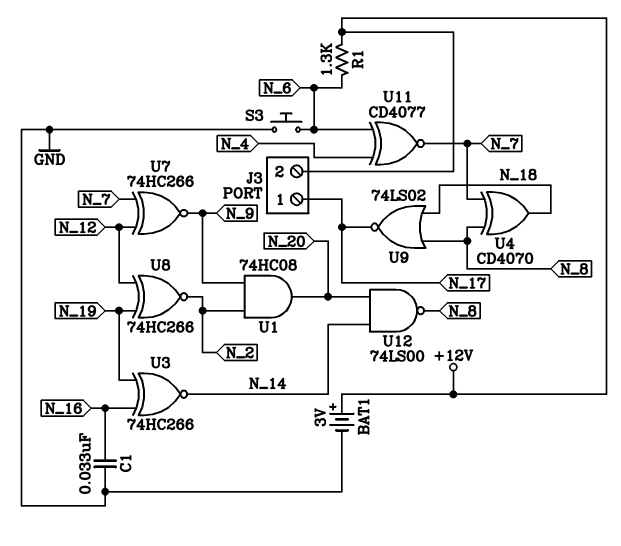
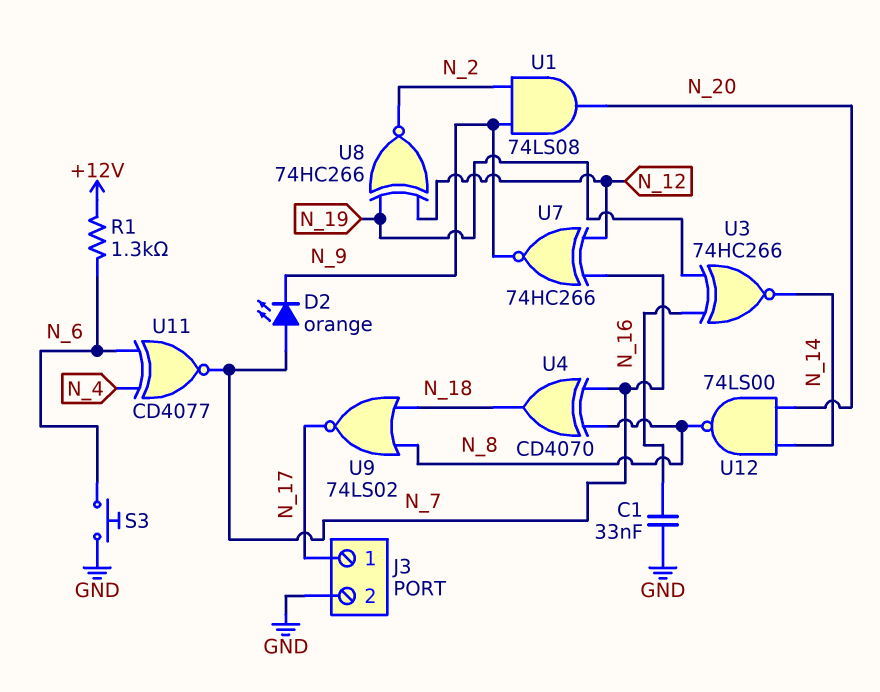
BAT1: 3V (plus +12V, minus GND) -> none
D2: none -> LED orange (A N_7, K N_9)
J3 pin 2: +12V -> GND
U1: AND 74HC08 (in N_2, in N_9, out N_20) -> AND 74LS08 (in N_2, in N_9, out N_20)

